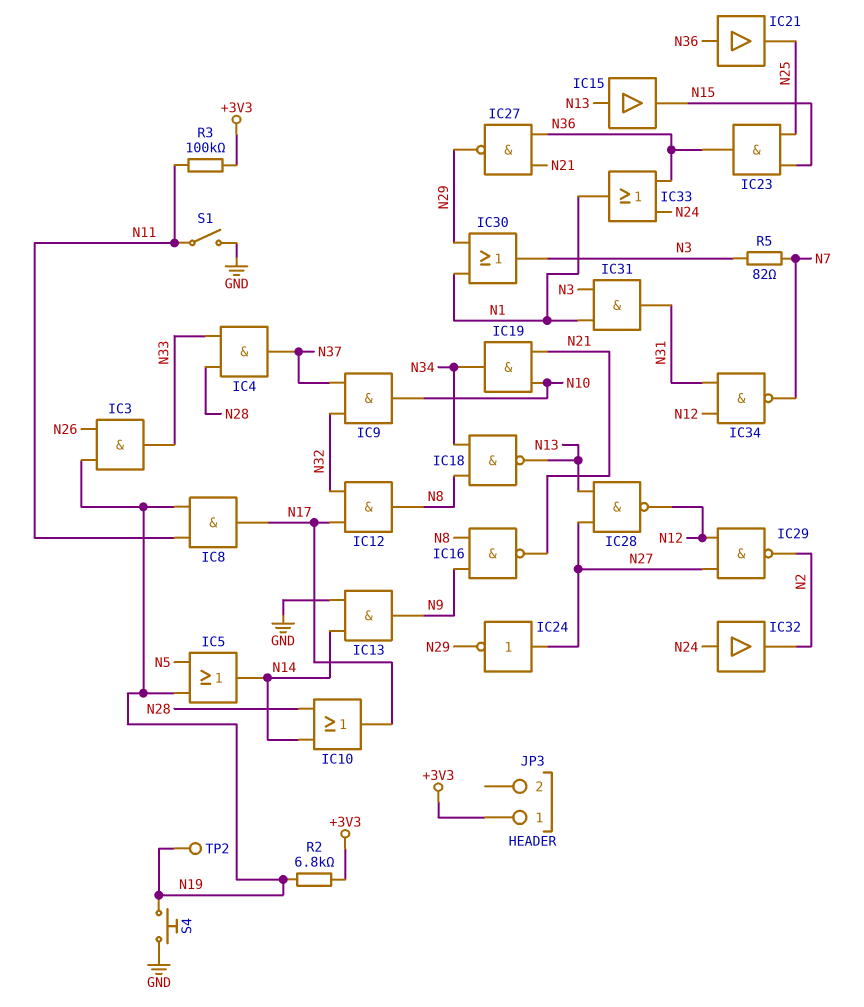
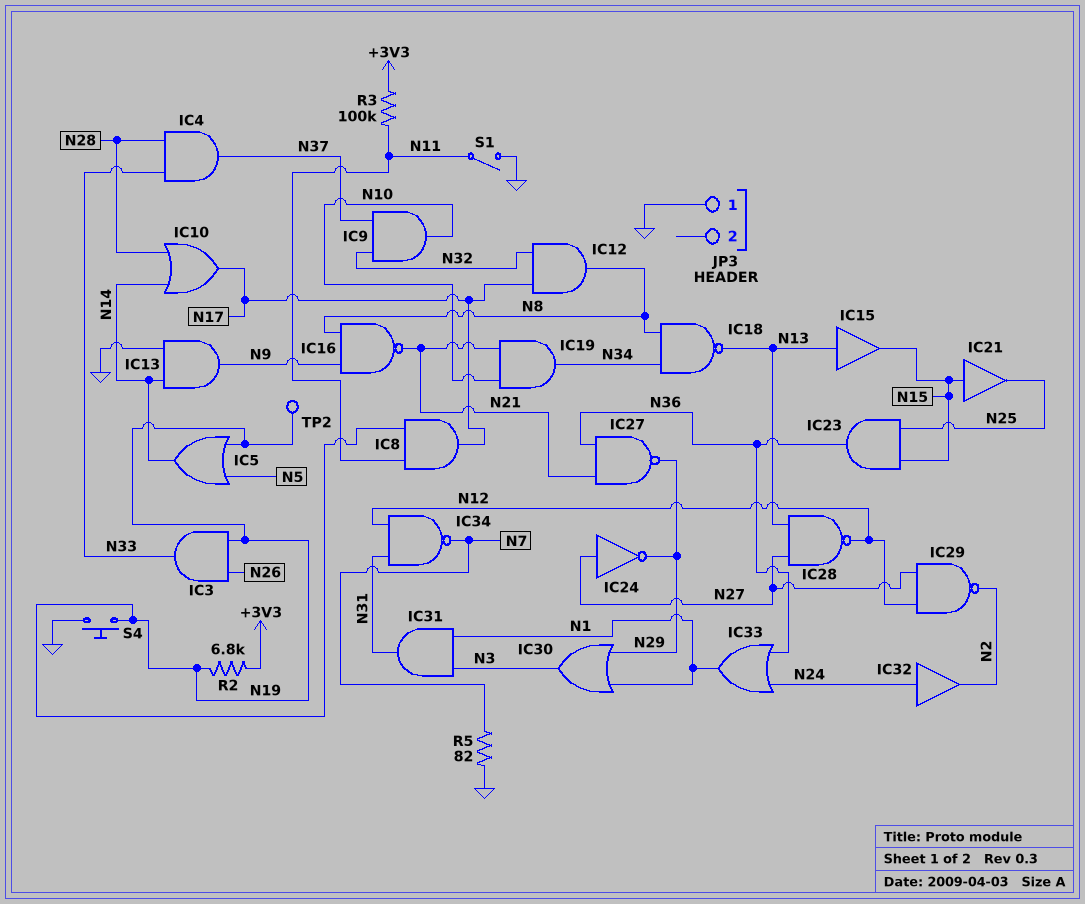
IC21: buffer (in N36, out N25) -> buffer (in N15, out N25)
JP3 pin 1: +3V3 -> GND
R5: 82 (N3, N7) -> 82 (GND, N7)

